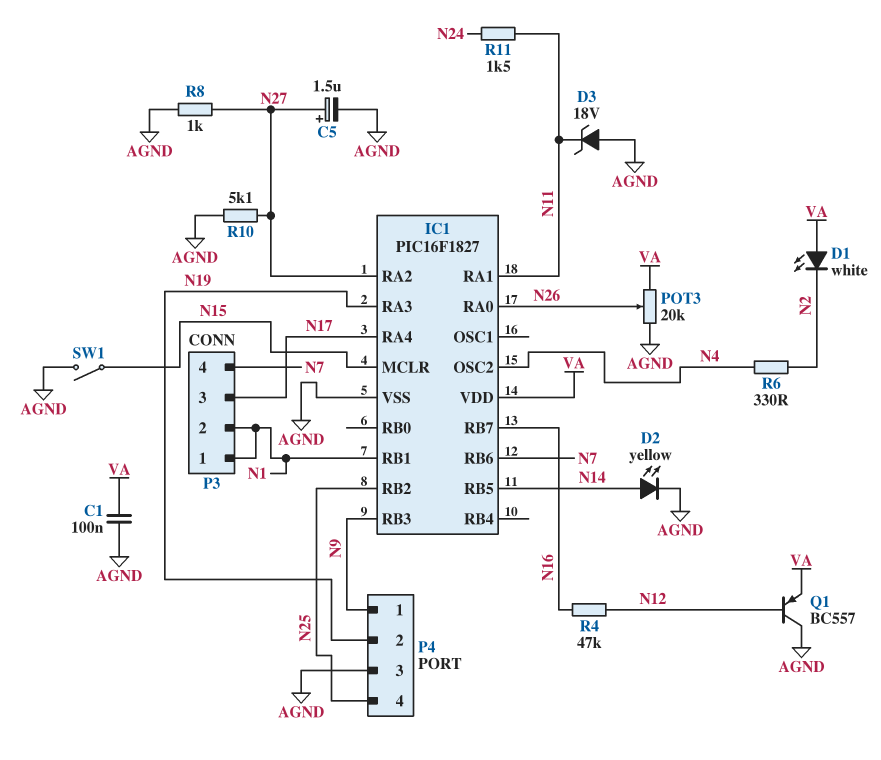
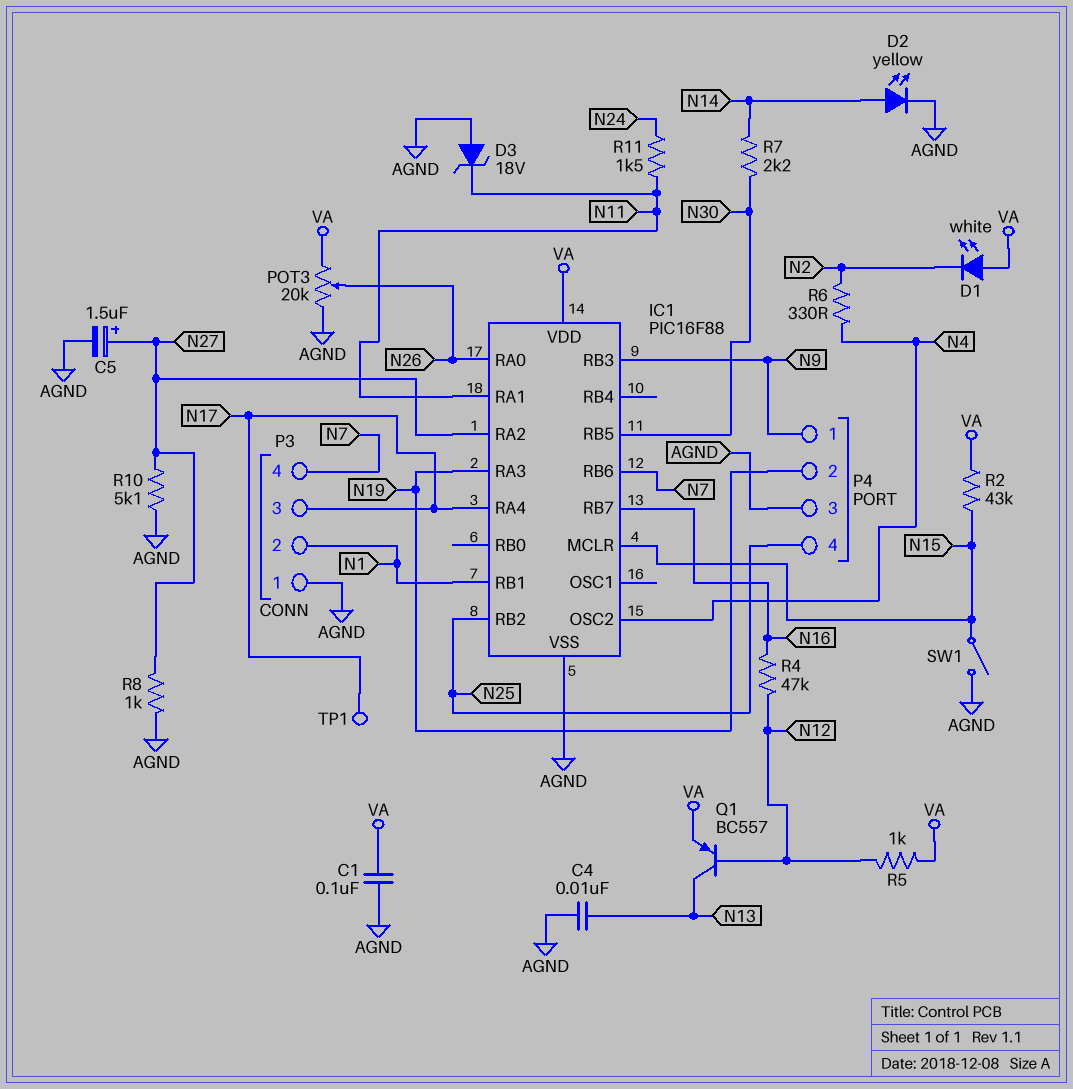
C4: none -> 10nF (AGND, N13)
IC1: PIC16F1827 -> PIC16F88
IC1 pin RB5: N14 -> N30
P3 pin 1: N1 -> AGND
Q1: PNP BC557 (B N12, C AGND, E VA) -> PNP BC557 (B N12, C N13, E VA)
R2: none -> 43k (N15, VA)
R5: none -> 1k (N12, VA)
R7: none -> 2.2k (N14, N30)
TP1: none -> test point (N17)

